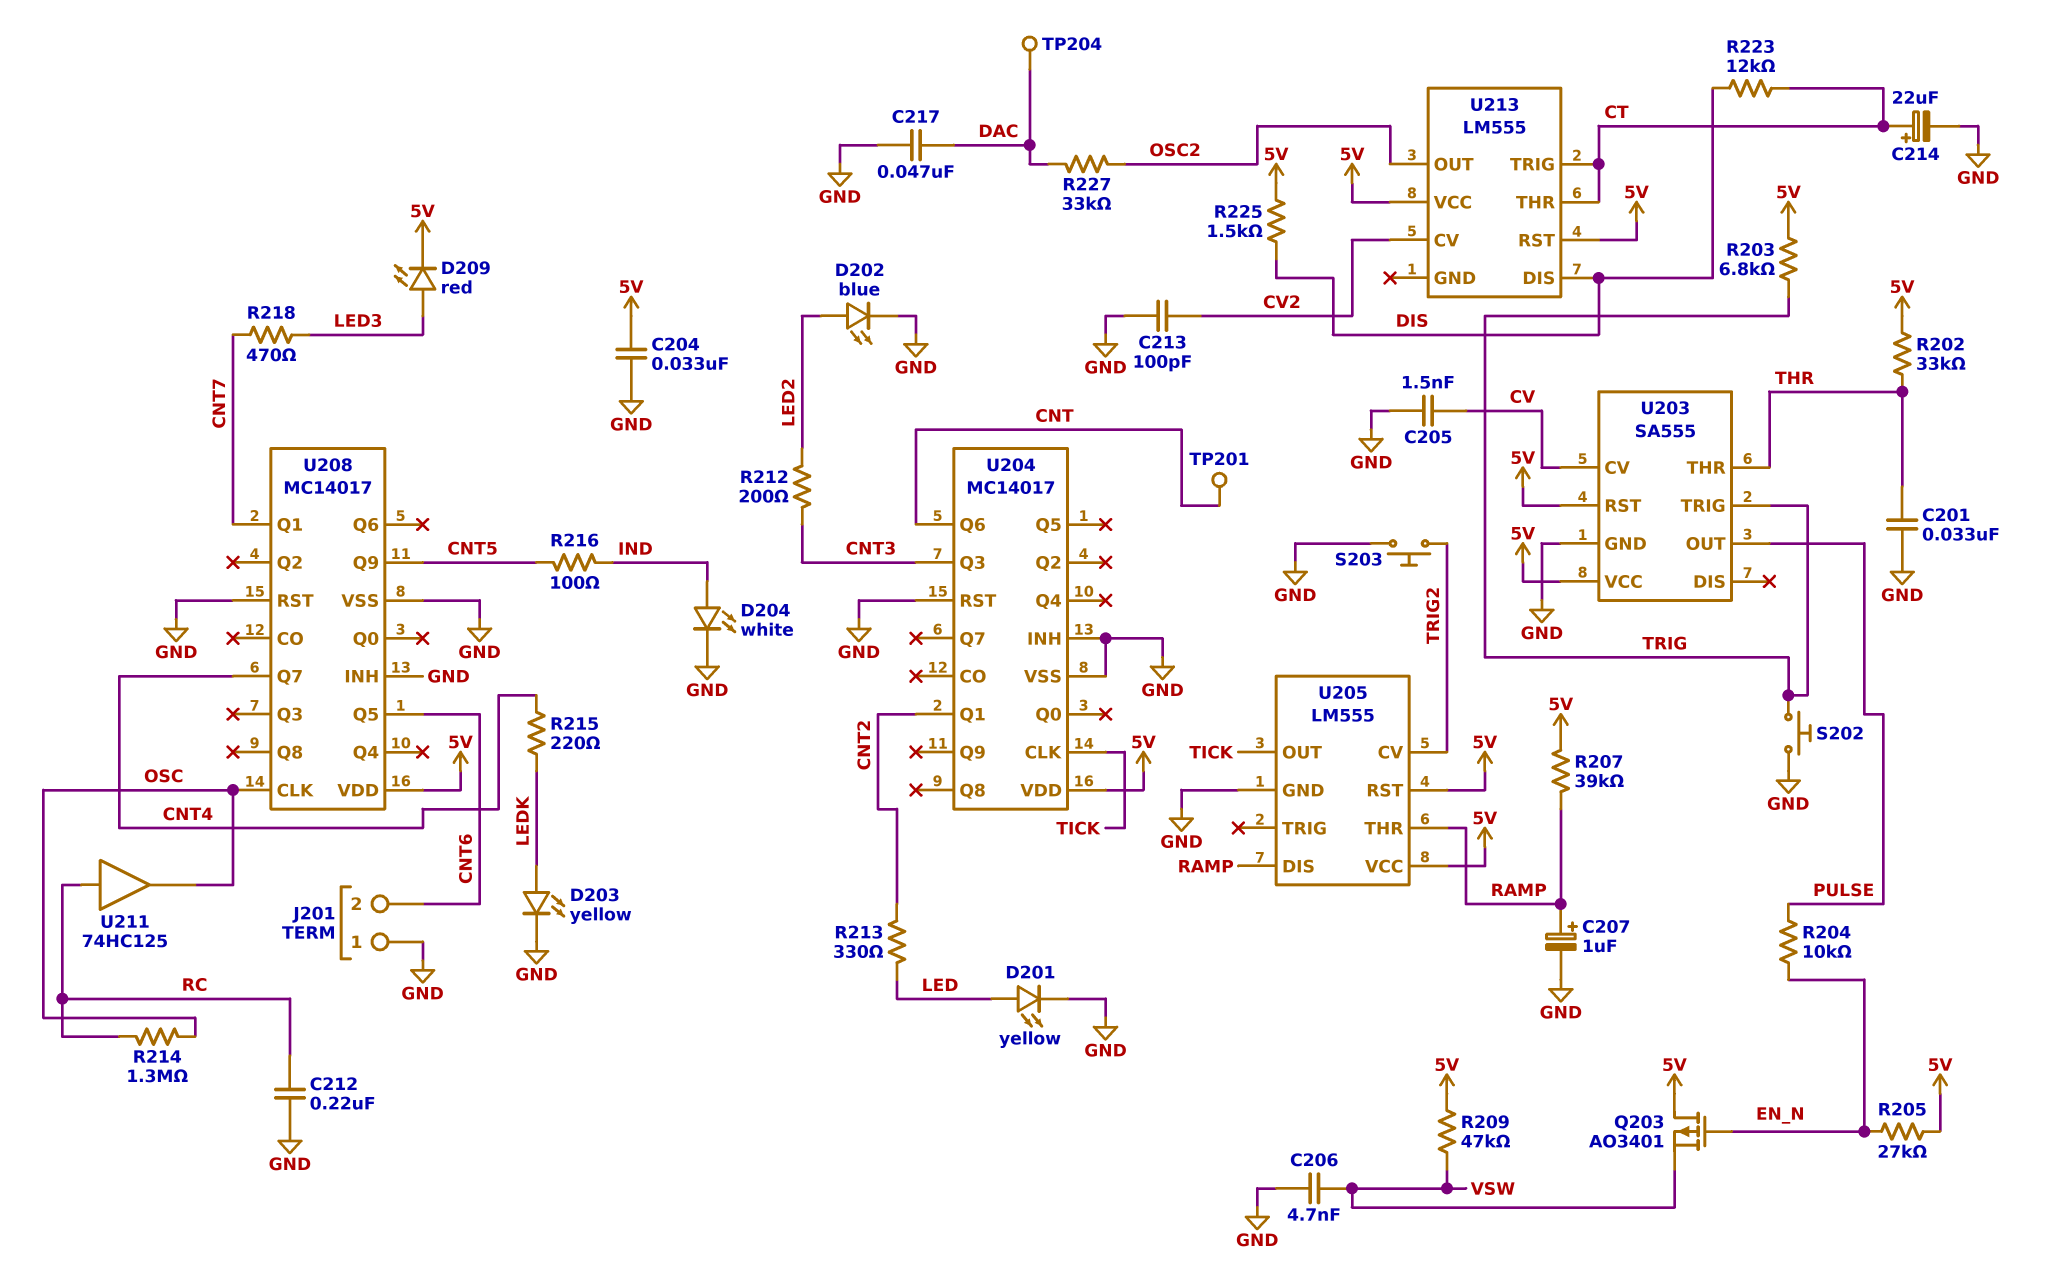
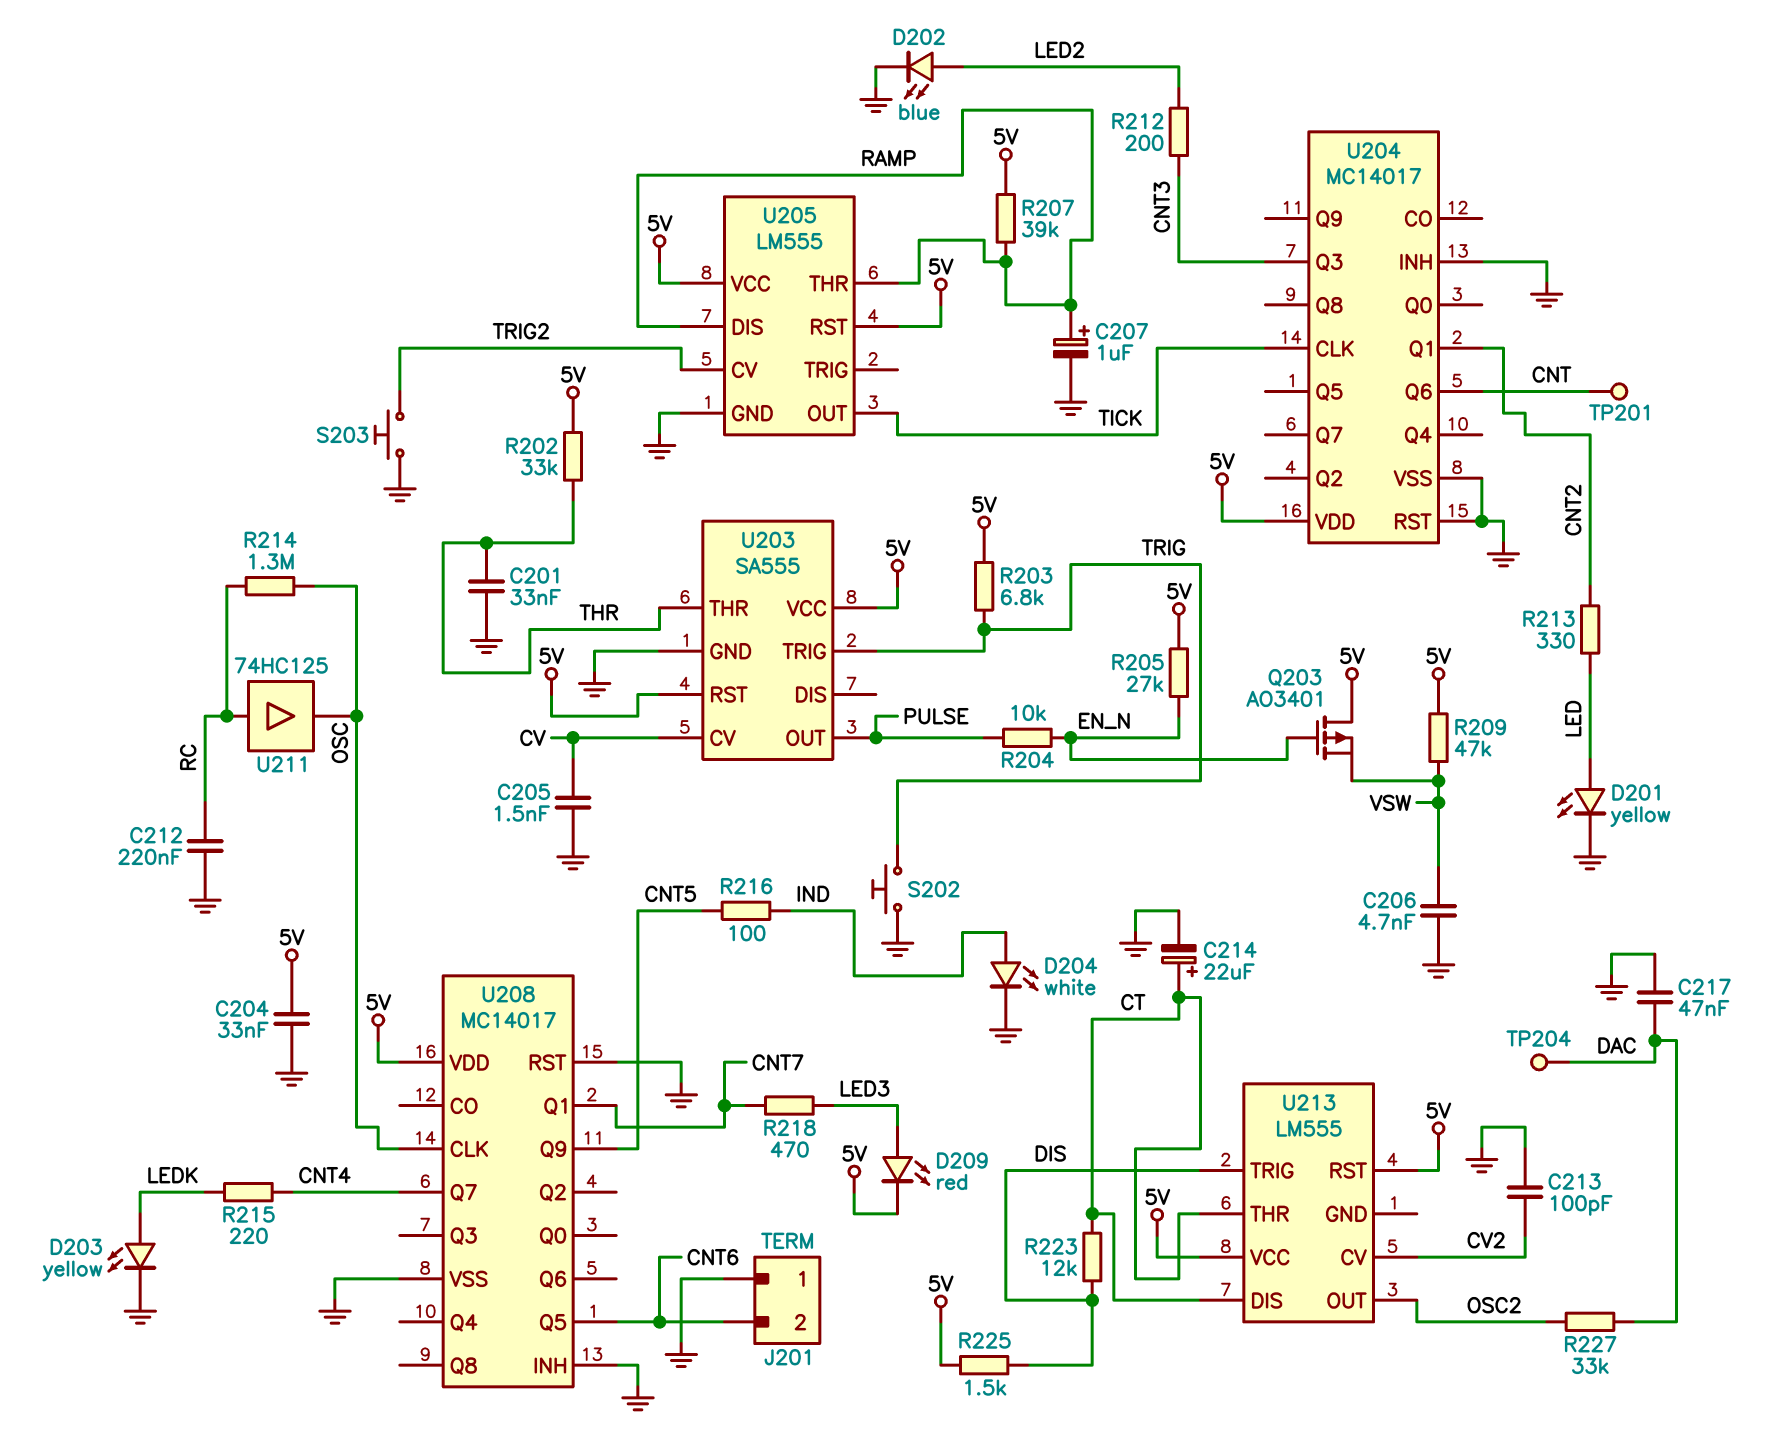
U213 pin DIS: DIS -> CT
U213 pin TRIG: CT -> DIS

